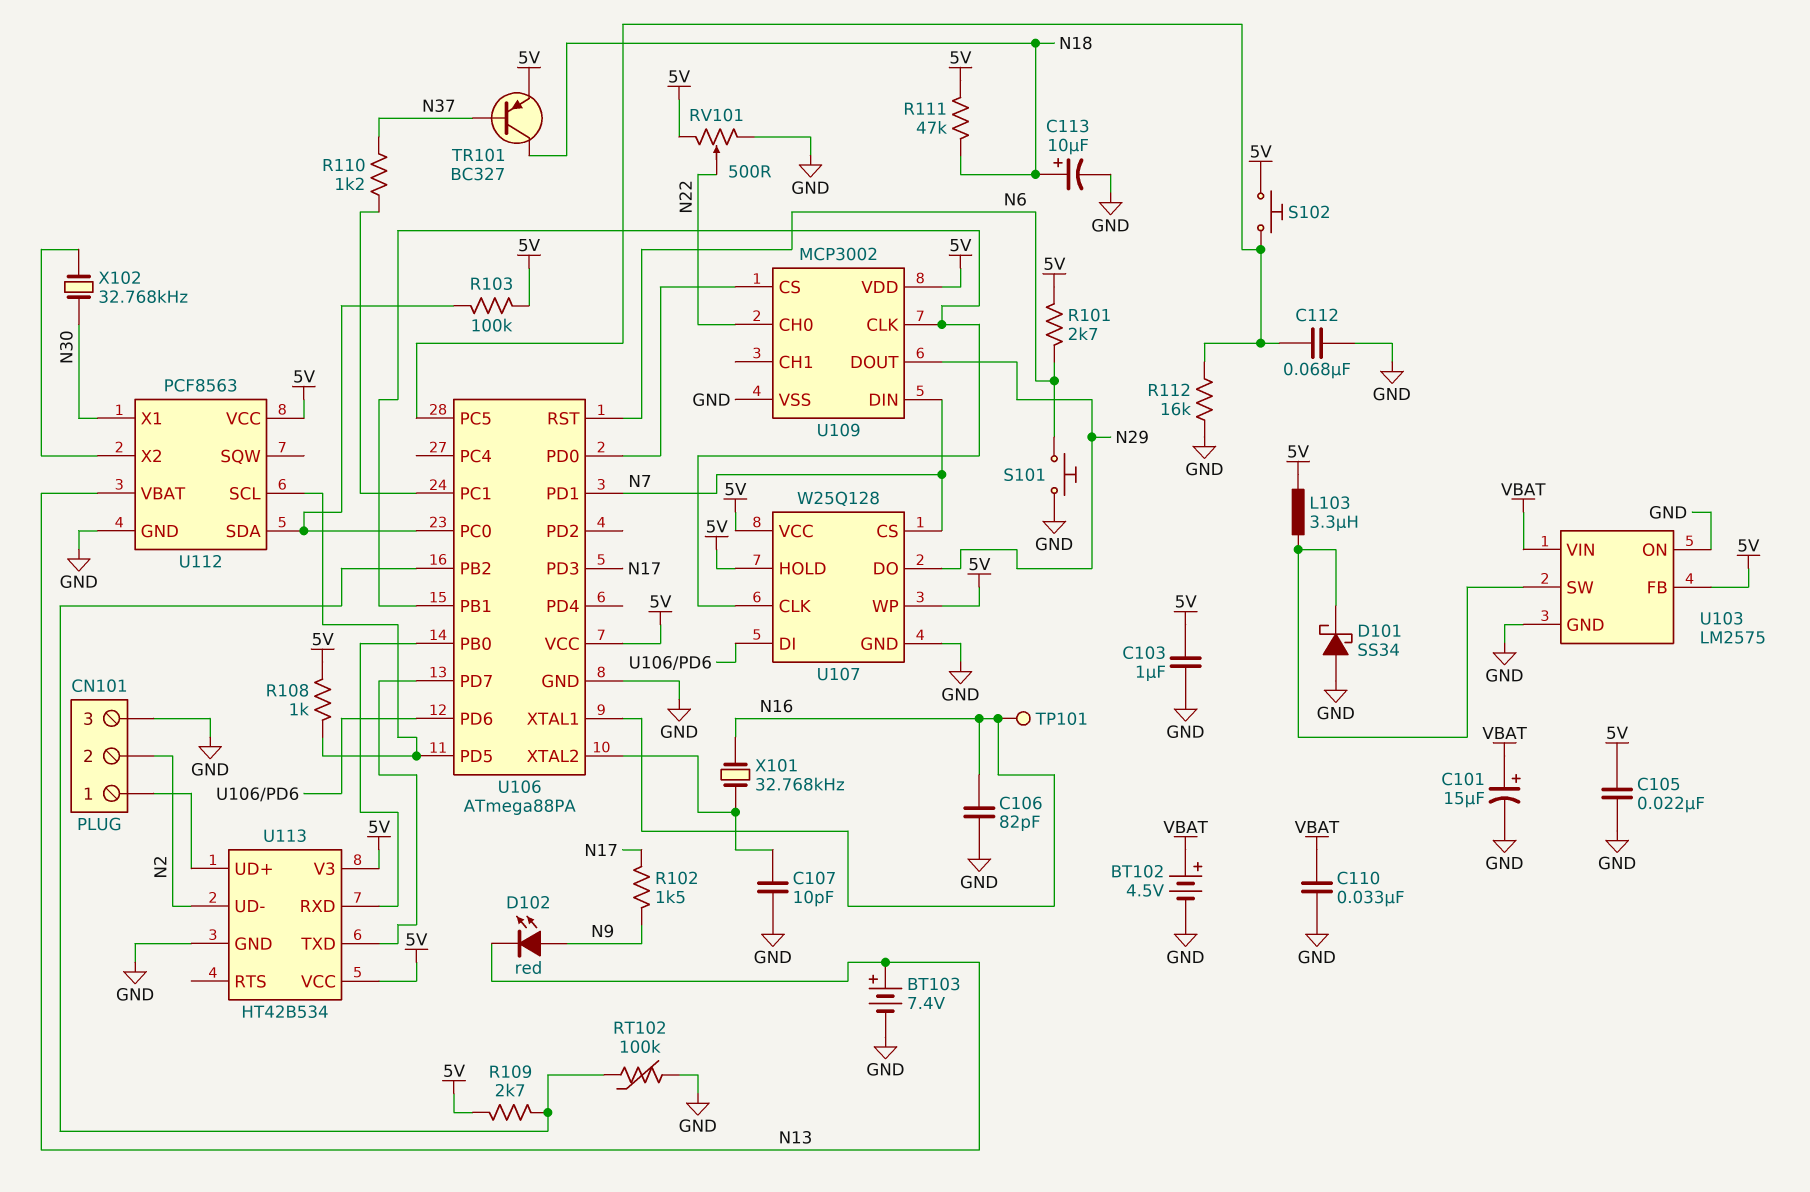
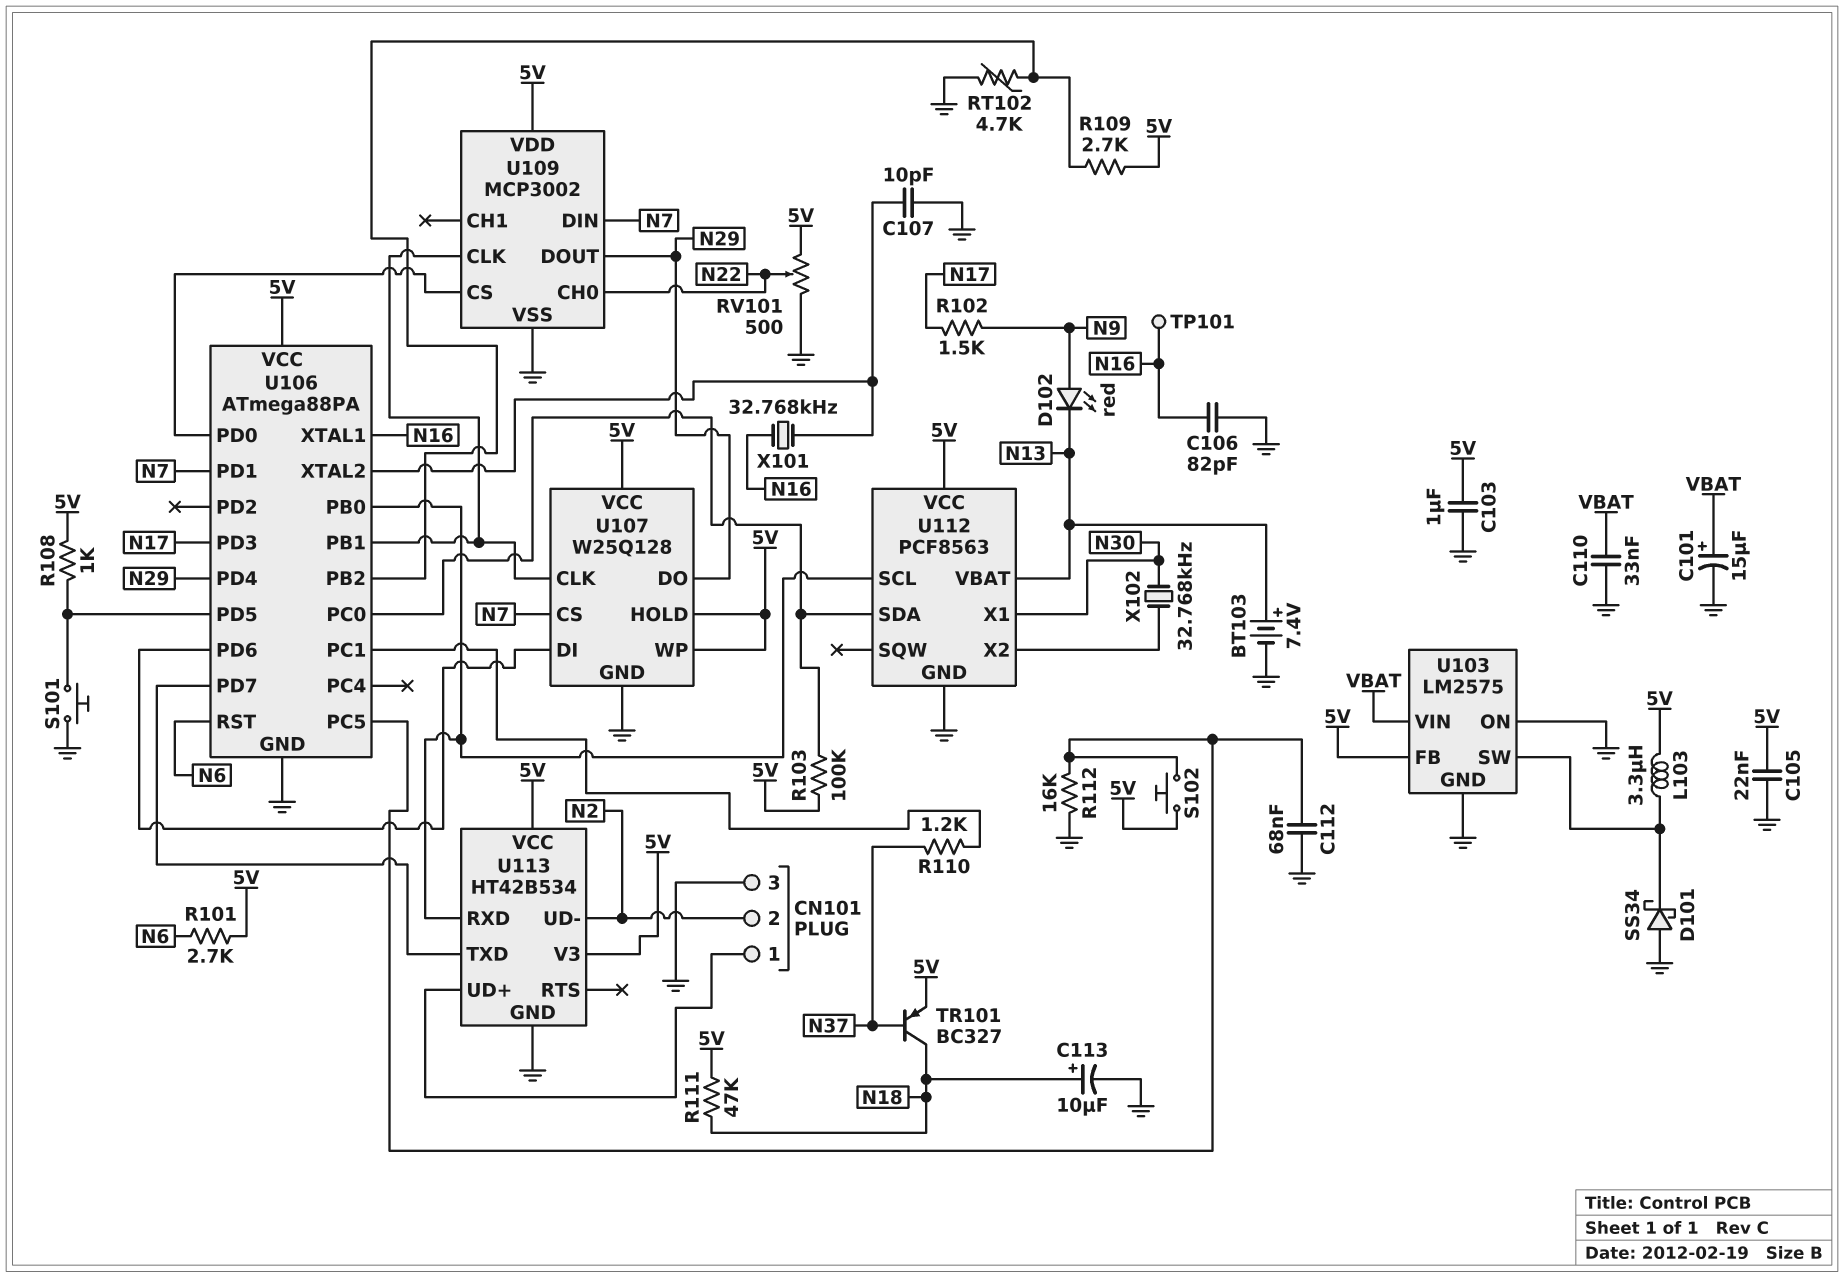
BT102: 4.5V (plus VBAT, minus GND) -> none
RT102: 100k (GND, U106/PB2) -> 4.7k (GND, U106/PB2)
S101: button (GND, N6) -> button (GND, U106/PD5)
U106 pin PD4: none -> N29
U112 pin SCL: U106/PD5 -> U106/PB0

